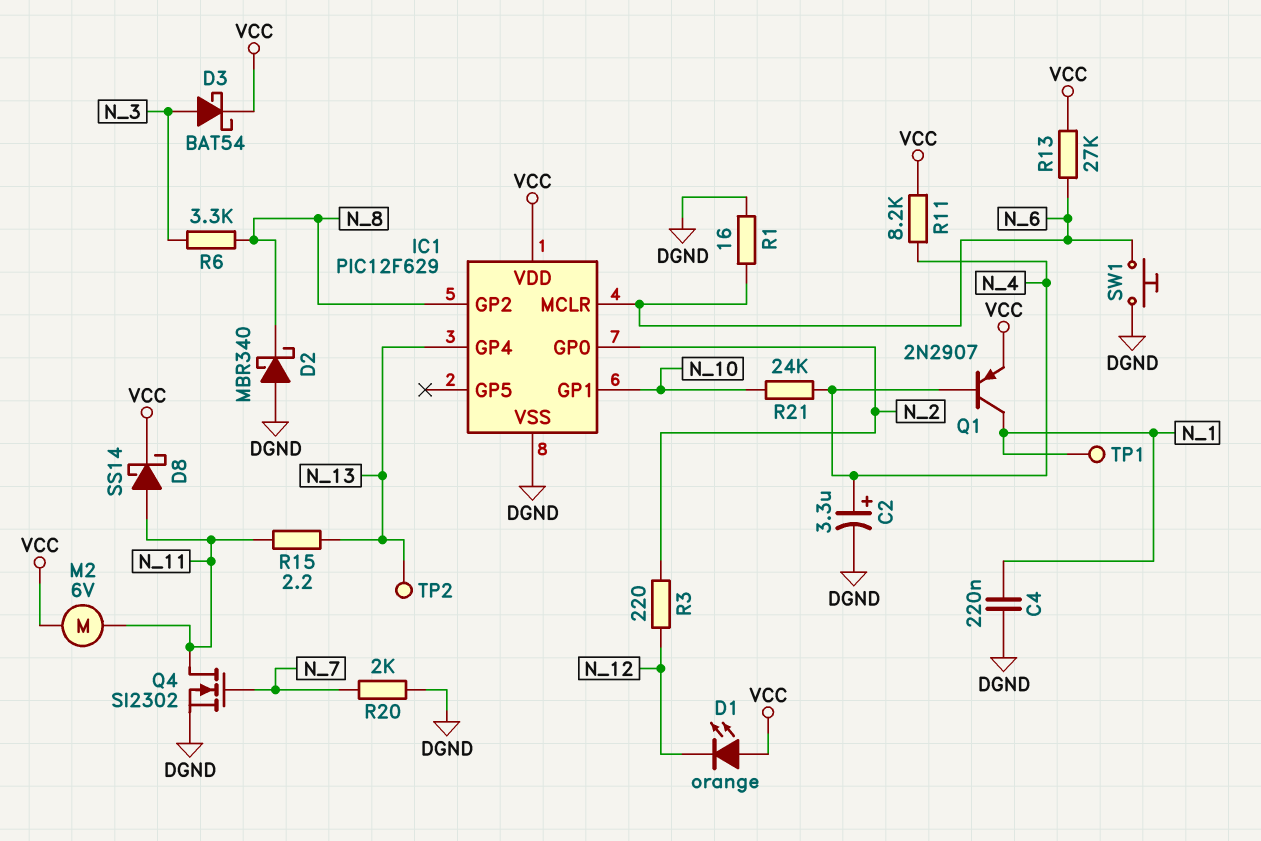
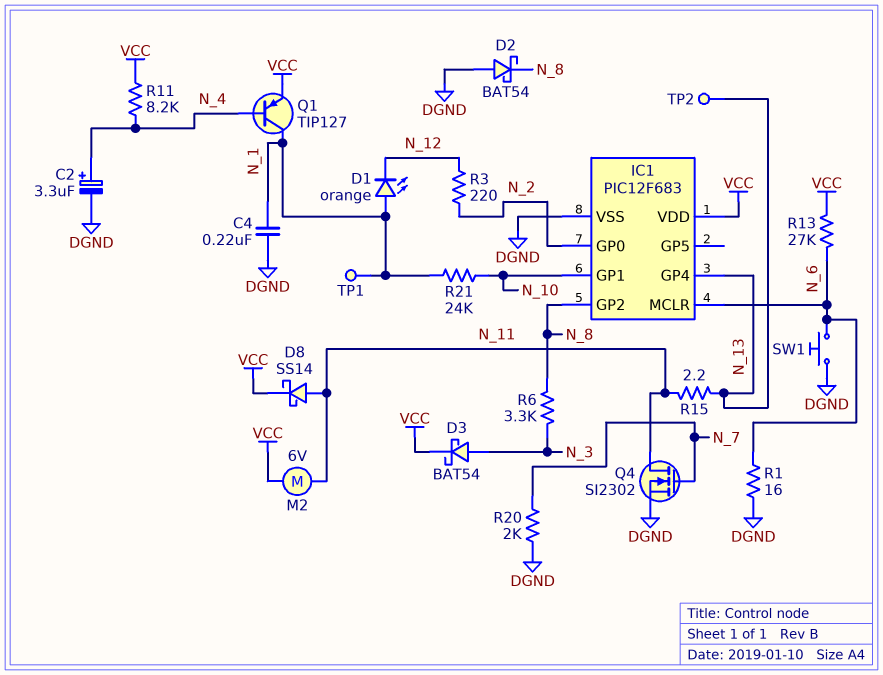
D1: LED orange (A VCC, K N_12) -> LED orange (A N_1, K N_12)
D2: schottky MBR340 (A DGND, K N_8) -> schottky BAT54 (A DGND, K N_8)
IC1: PIC12F629 -> PIC12F683
Q1: PNP 2N2907 (B N_4, C N_1, E VCC) -> PNP TIP127 (B N_4, C N_1, E VCC)
R21: 24k (N_4, N_10) -> 24k (N_1, N_10)

